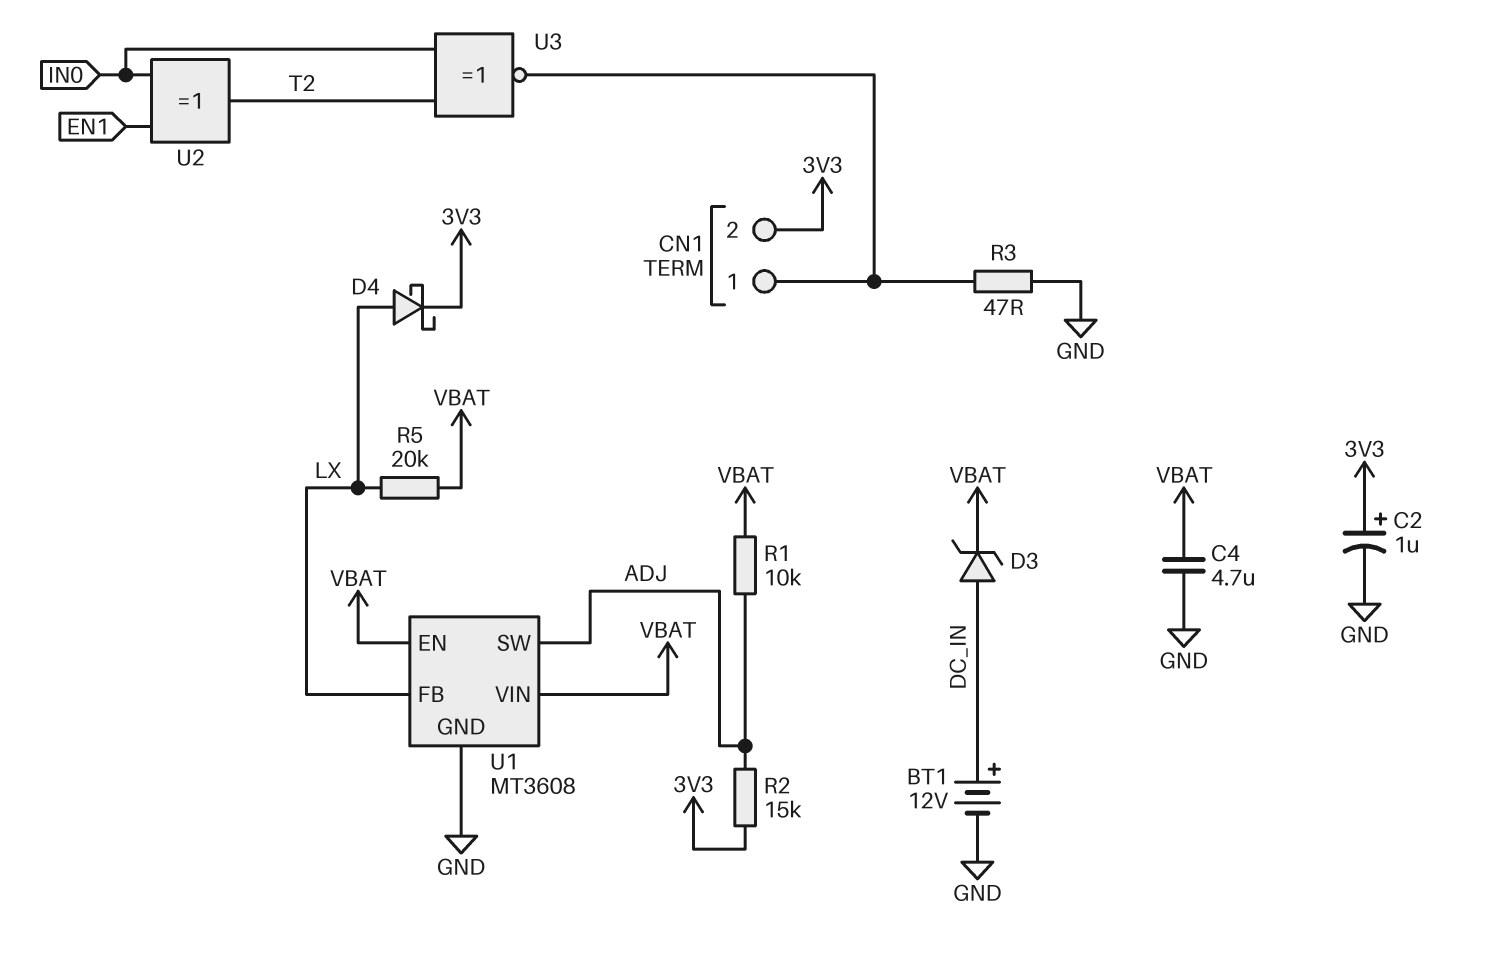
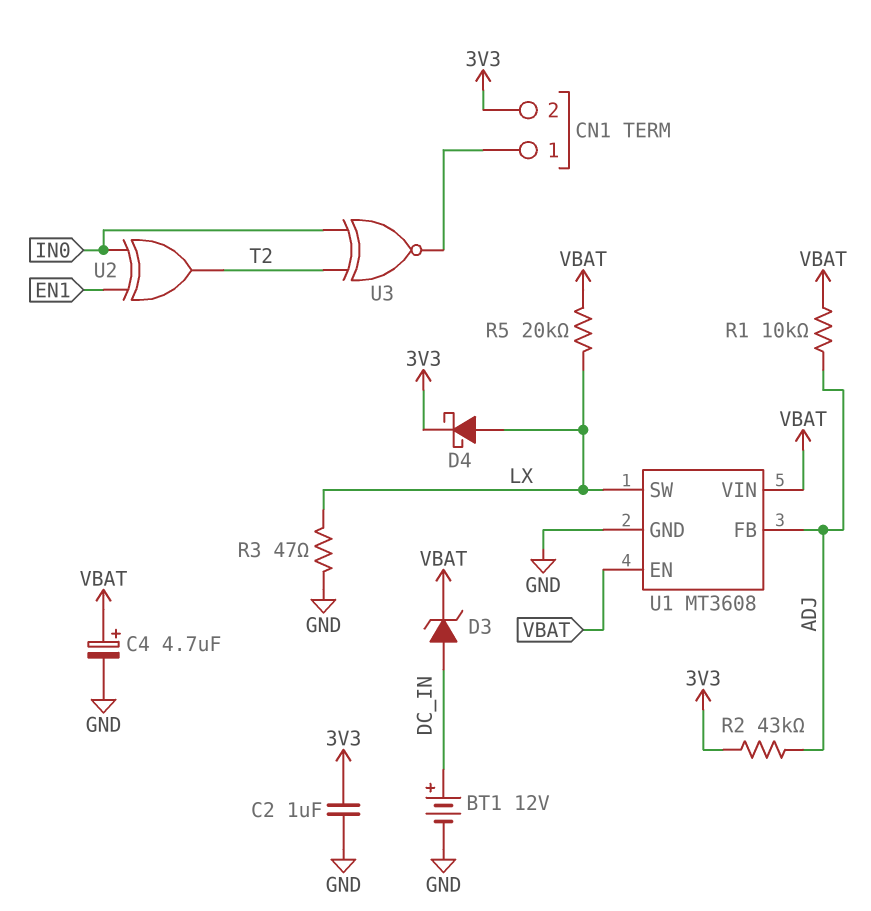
C2: 1uF (plus 3V3, minus GND) -> 1uF (3V3, GND)
C4: 4.7uF (GND, VBAT) -> 4.7uF (plus VBAT, minus GND)
R2: 15k (3V3, ADJ) -> 43k (3V3, ADJ)
R3: 47 (CN1/1, GND) -> 47 (GND, LX)
U1 pin FB: LX -> ADJ
U1 pin SW: ADJ -> LX

